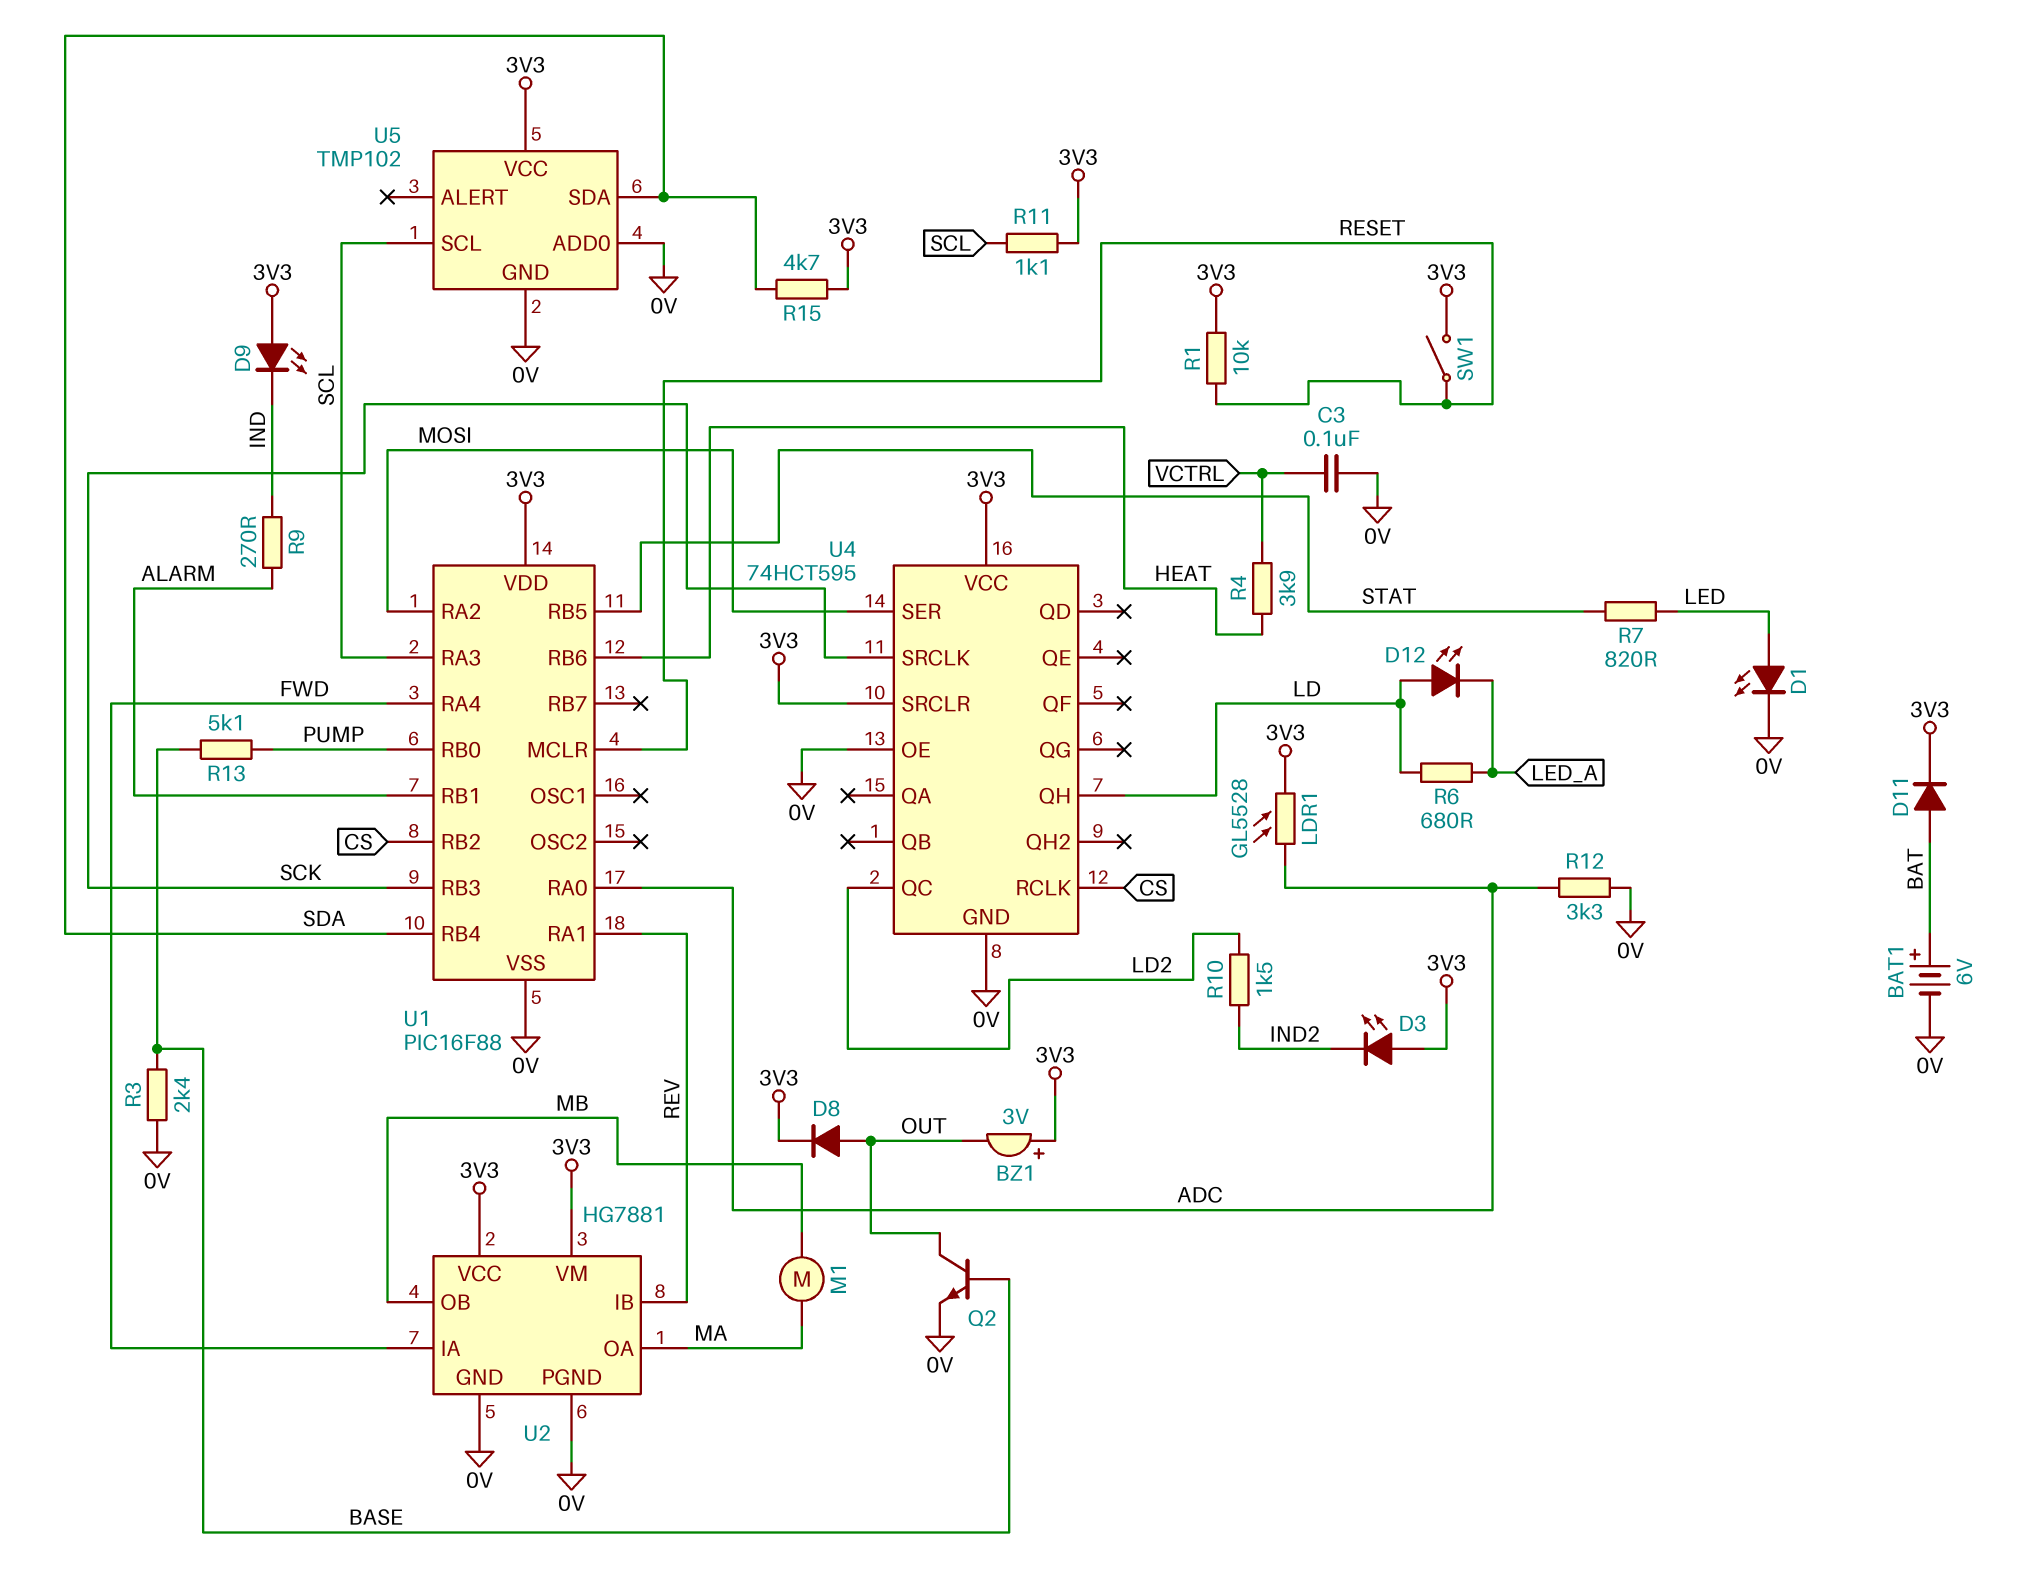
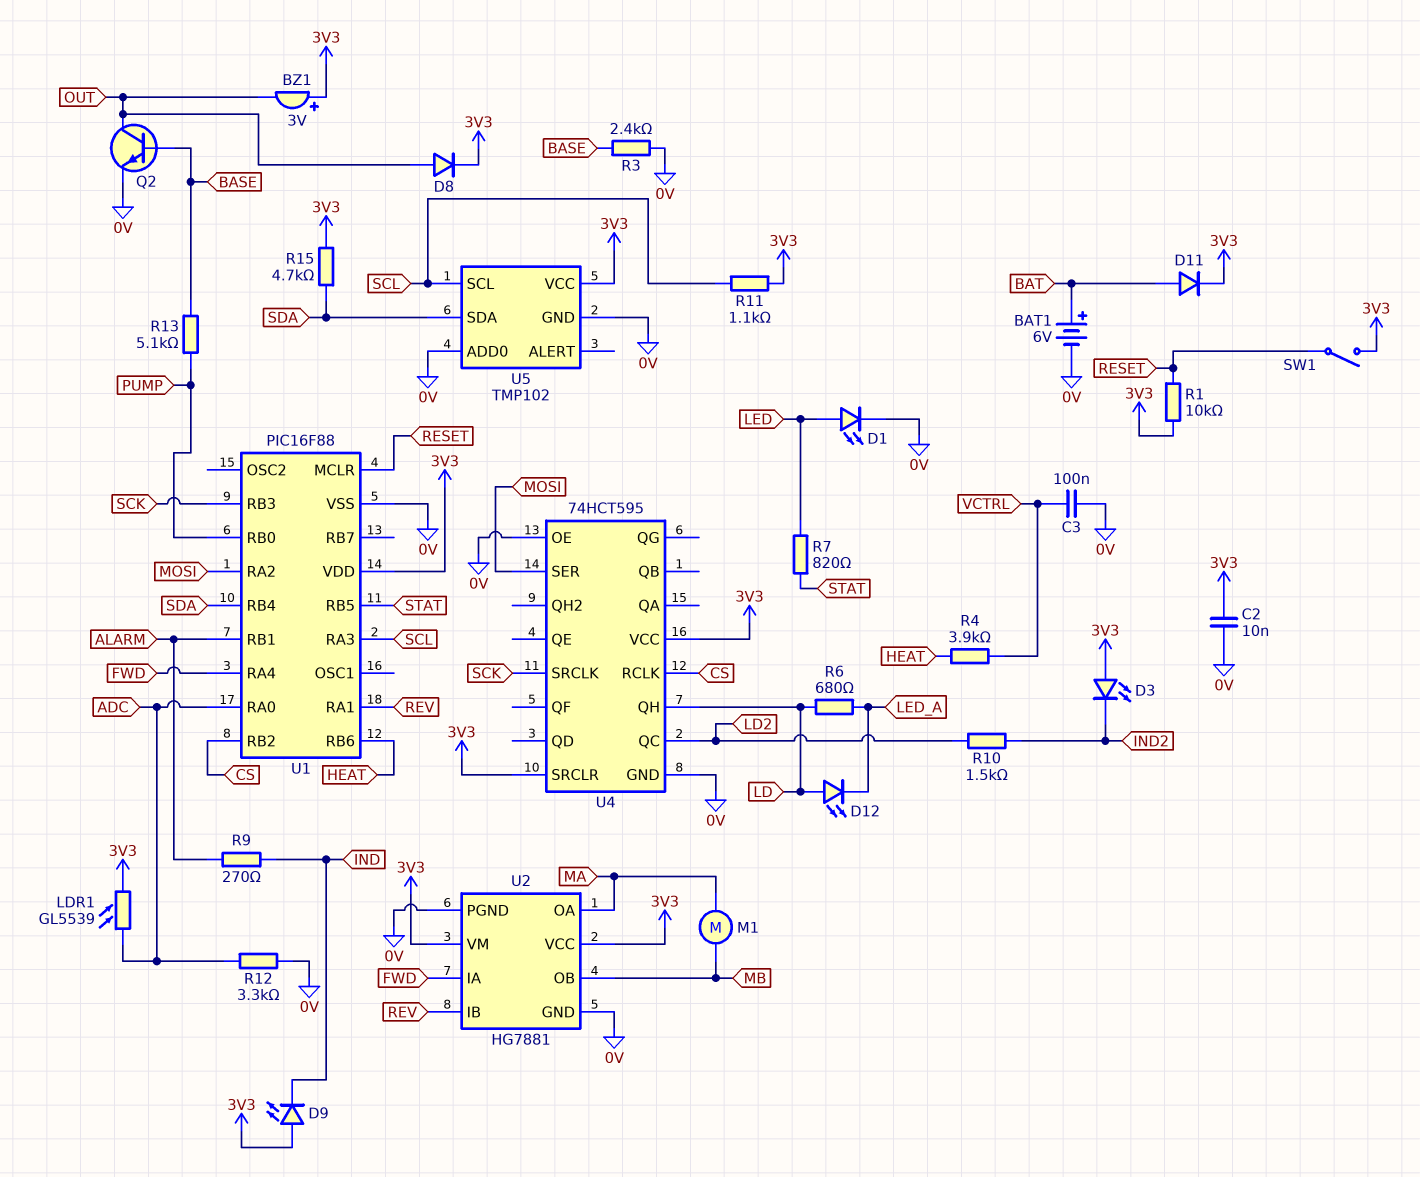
C2: none -> 10nF (0V, 3V3)
LDR1: GL5528 (3V3, ADC) -> GL5539 (3V3, ADC)

